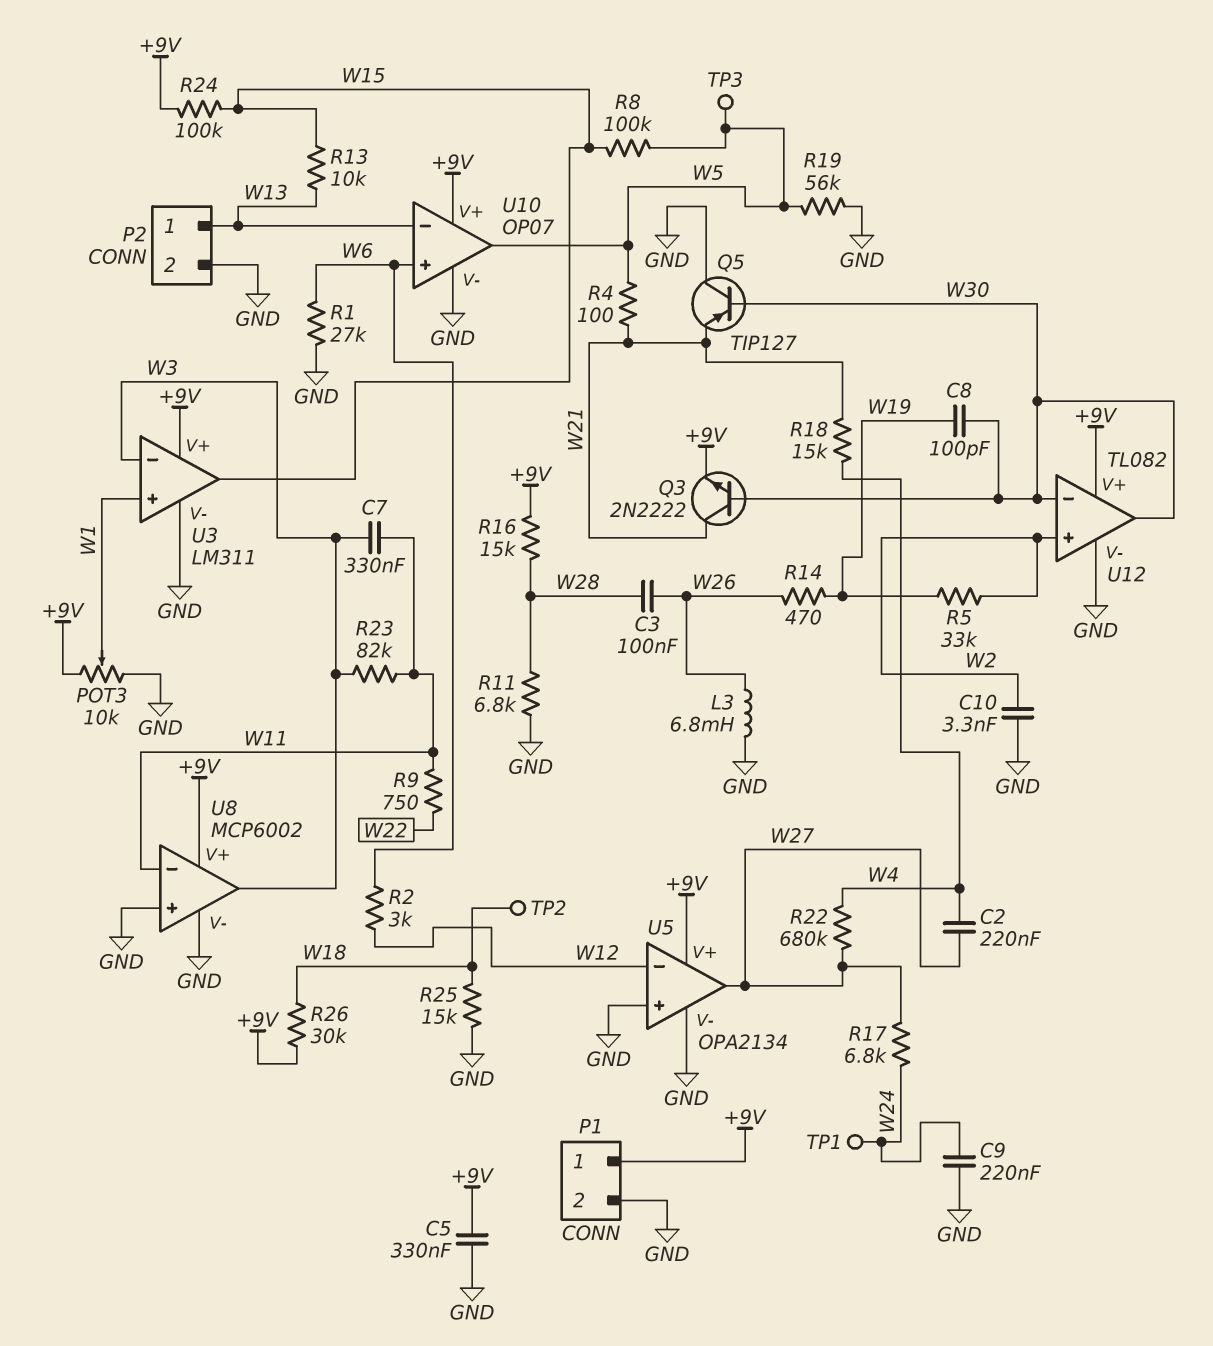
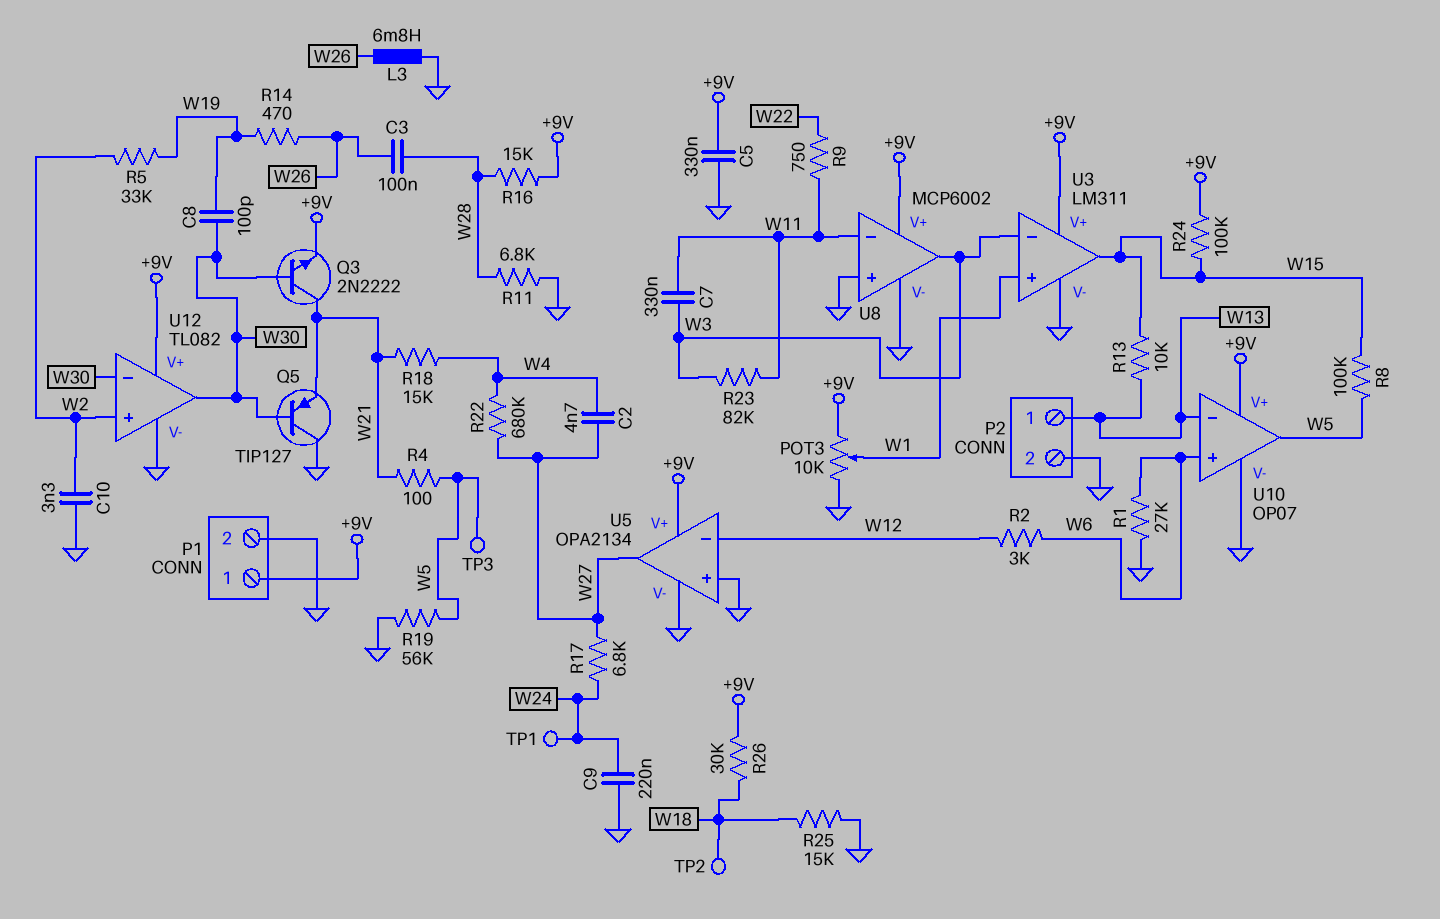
C2: 220nF (W4, W27) -> 4.7nF (W4, W27)

